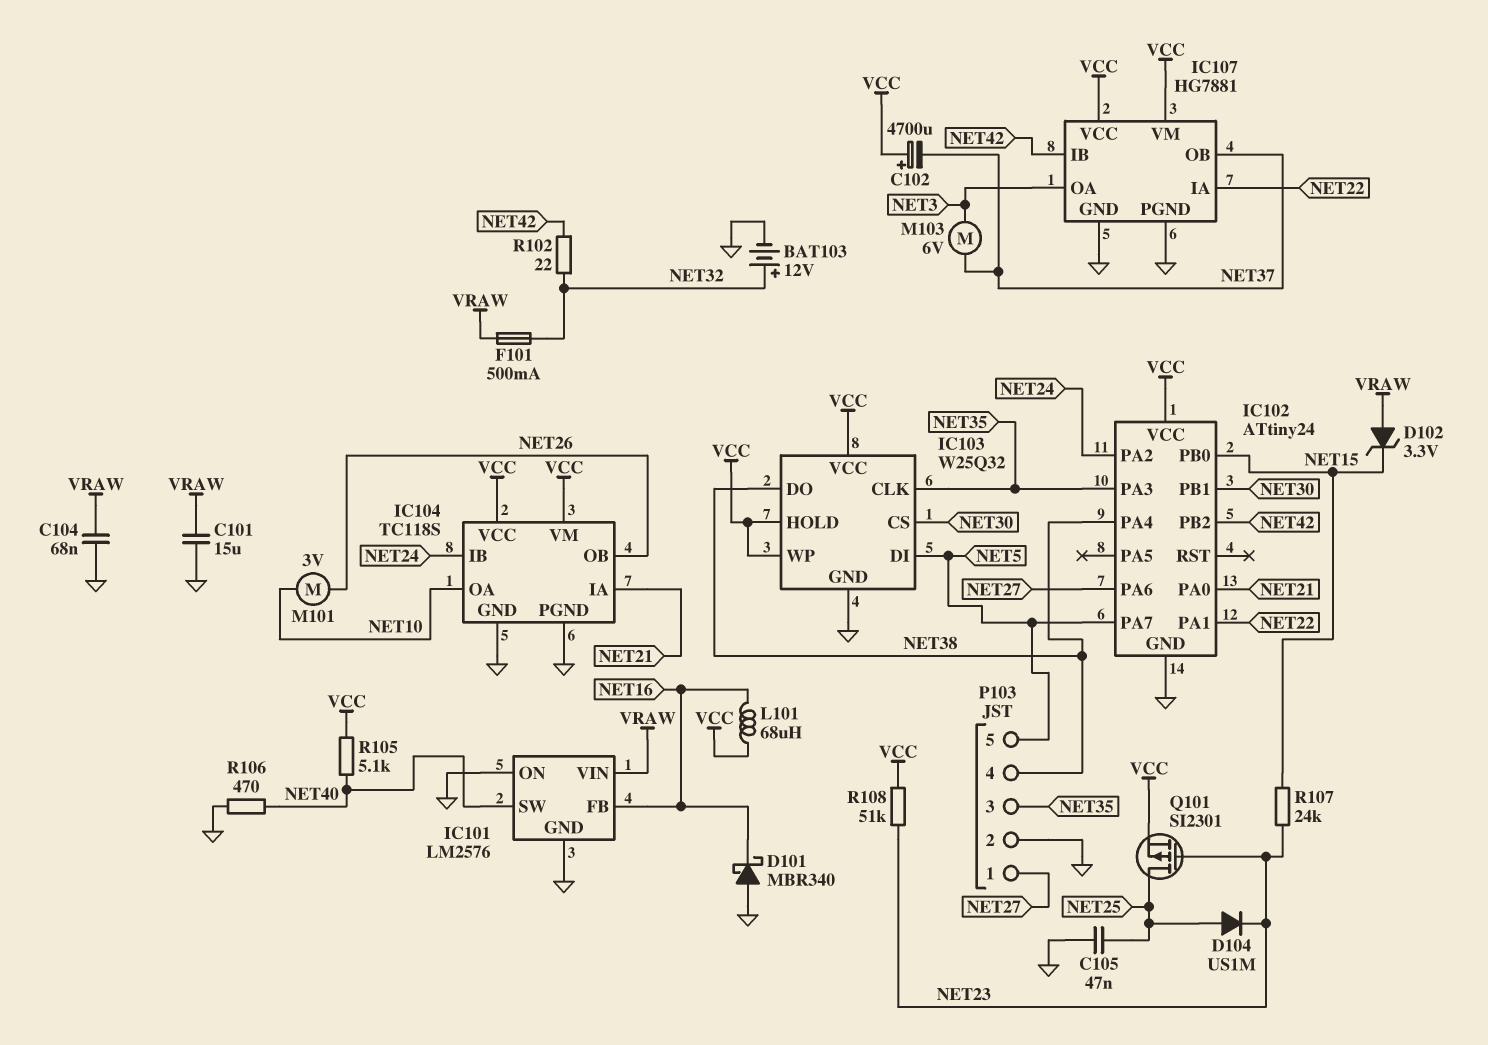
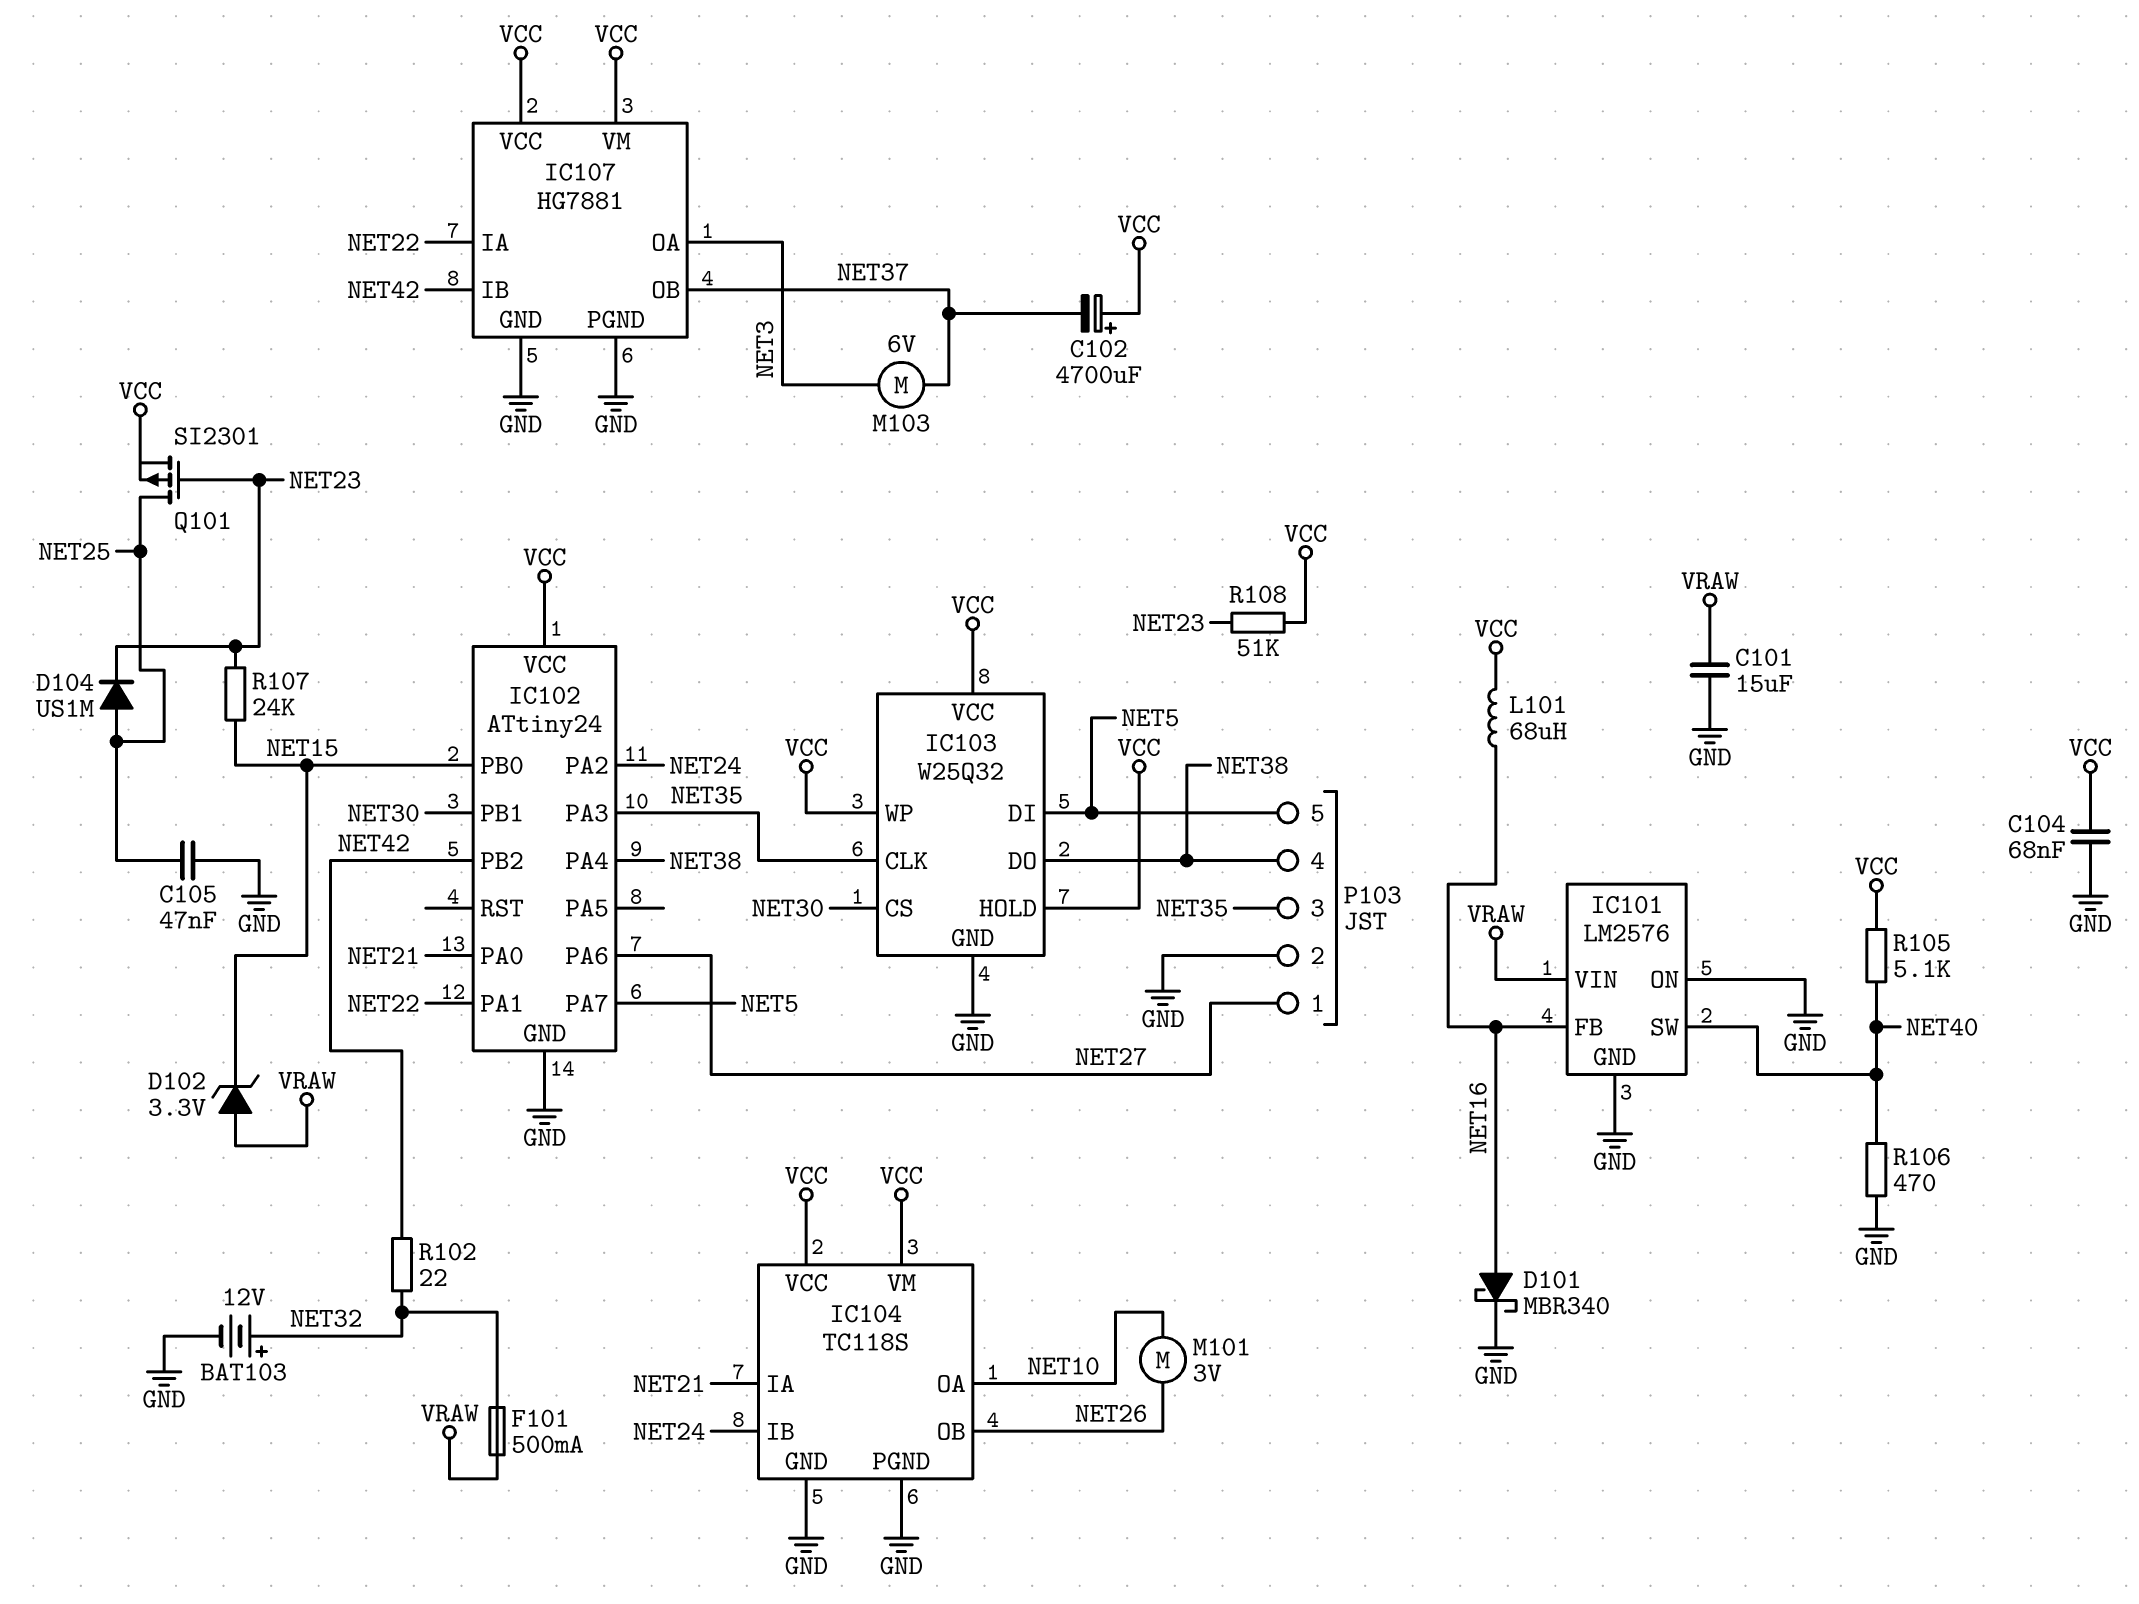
C104: 68nF (GND, VRAW) -> 68nF (GND, VCC)
D101: schottky MBR340 (A GND, K NET16) -> schottky MBR340 (A NET16, K GND)

